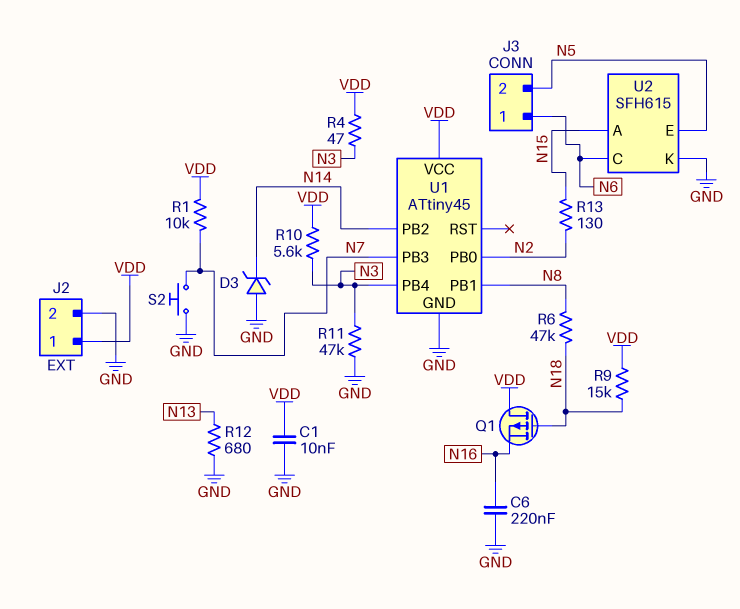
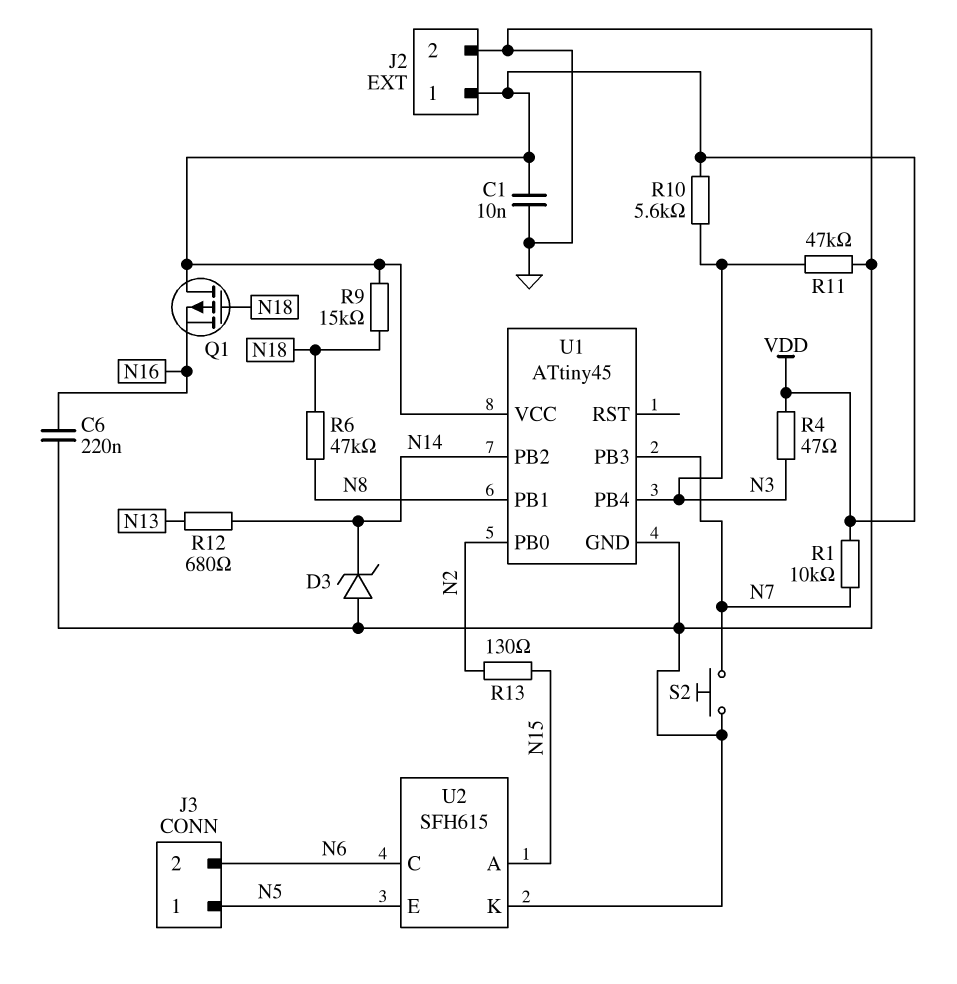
J3 pin 1: N6 -> N5
J3 pin 2: N5 -> N6
R12: 680 (GND, N13) -> 680 (N13, N14)

